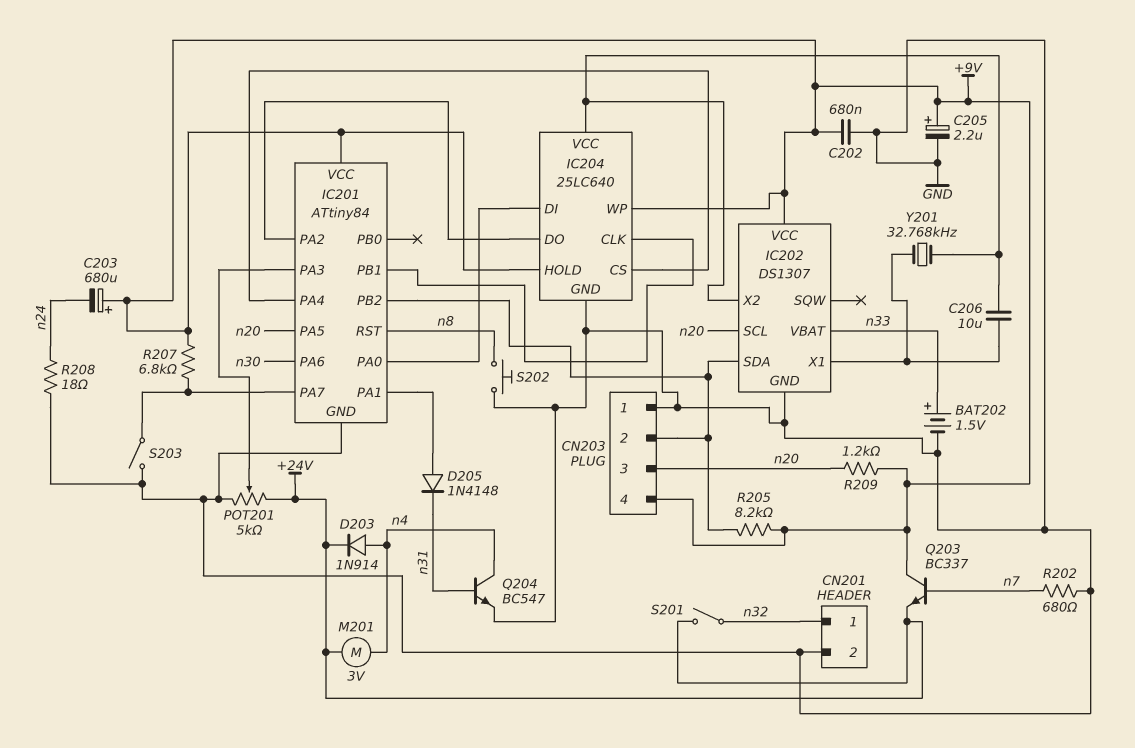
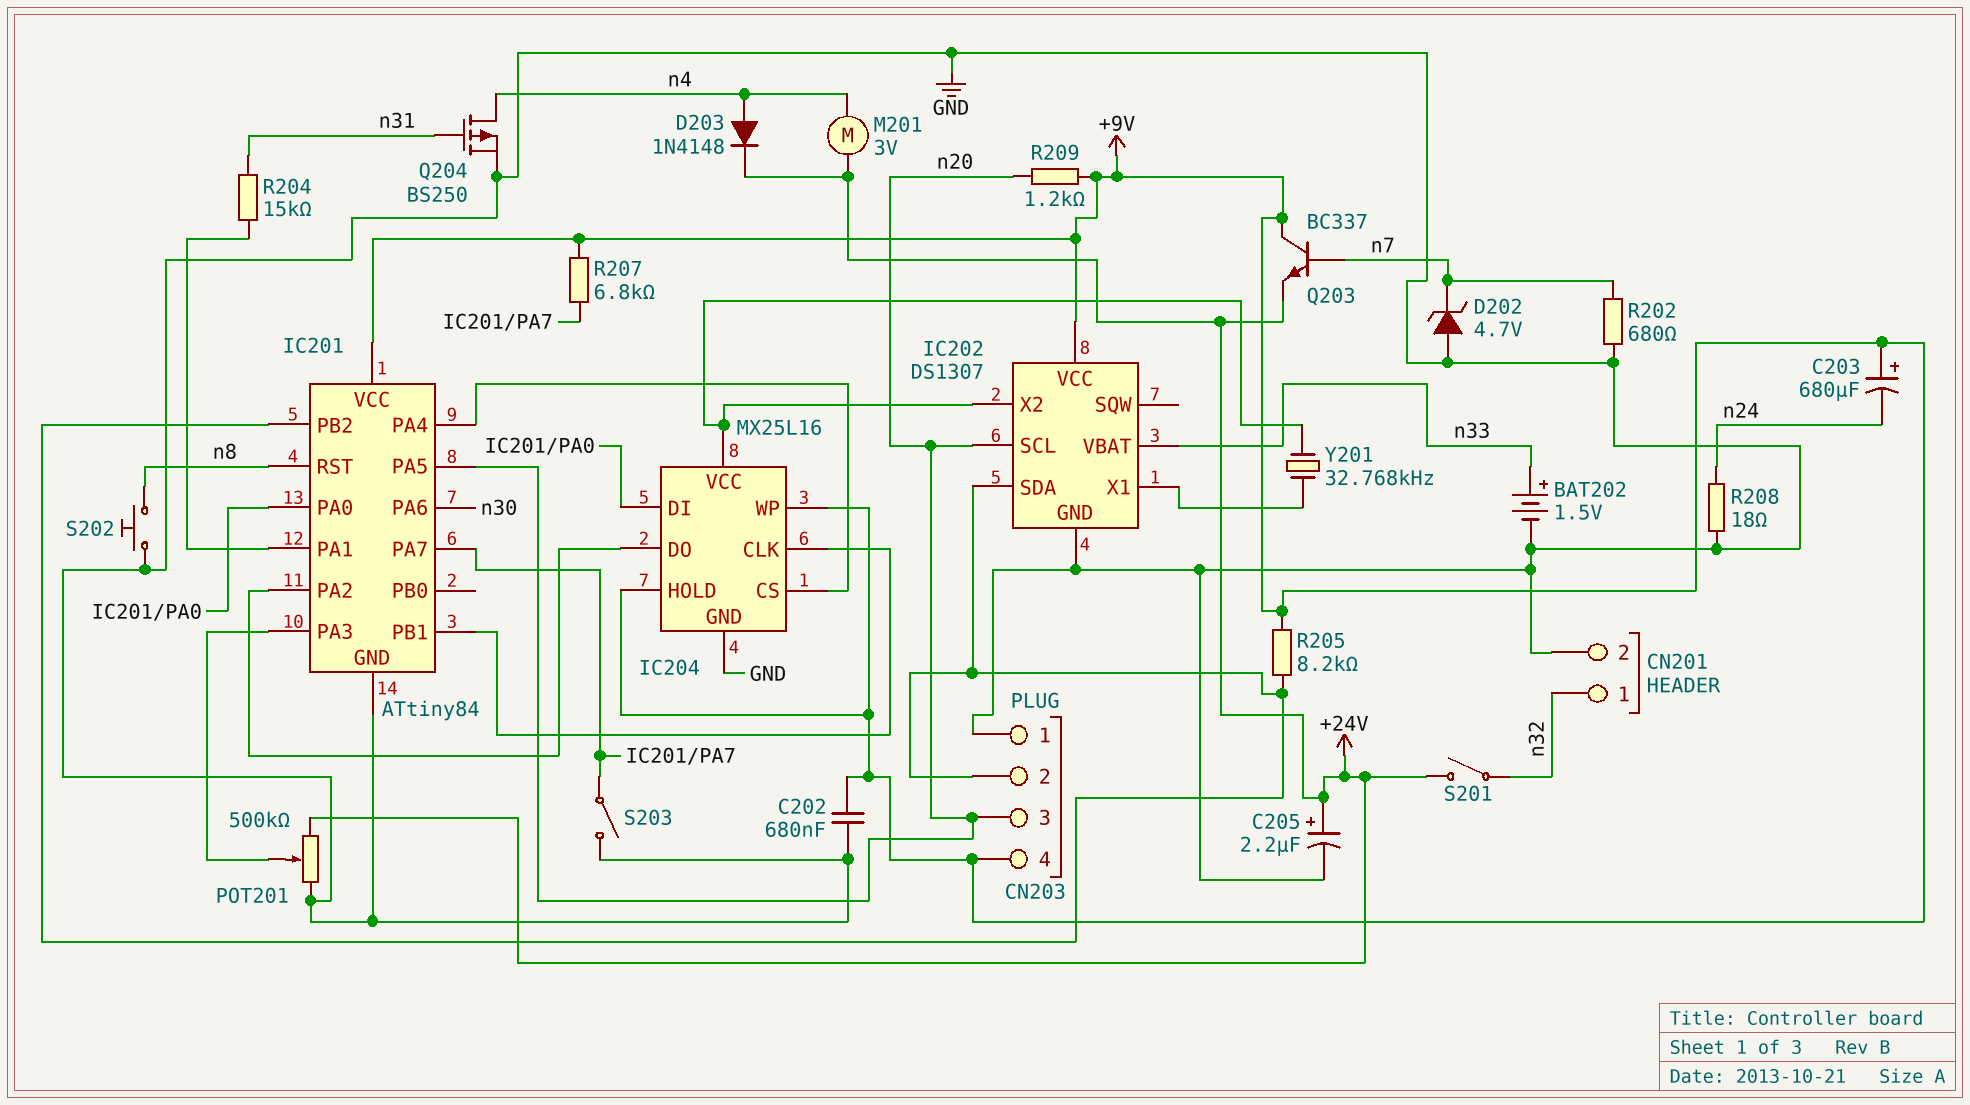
C205: 2.2uF (plus +9V, minus GND) -> 2.2uF (plus +24V, minus GND)
C206: 10uF (IC202/X1, IC202/X2) -> none
D202: none -> zener 4.7V (A GND, K n7)
D203: diode 1N914 (A n4, K +24V) -> diode 1N4148 (A n4, K +24V)
D205: diode 1N4148 (A IC201/PA1, K n31) -> none
IC204: 25LC640 -> MX25L16
POT201: 5k (+24V, GND, wiper IC201/PA3) -> 500k (+24V, GND, wiper IC201/PA3)
Q204: NPN BC547 (B n31, C n4, E GND) -> PMOS BS250 (G n31, D n4, S GND)
R204: none -> 15k (IC201/PA1, n31)

